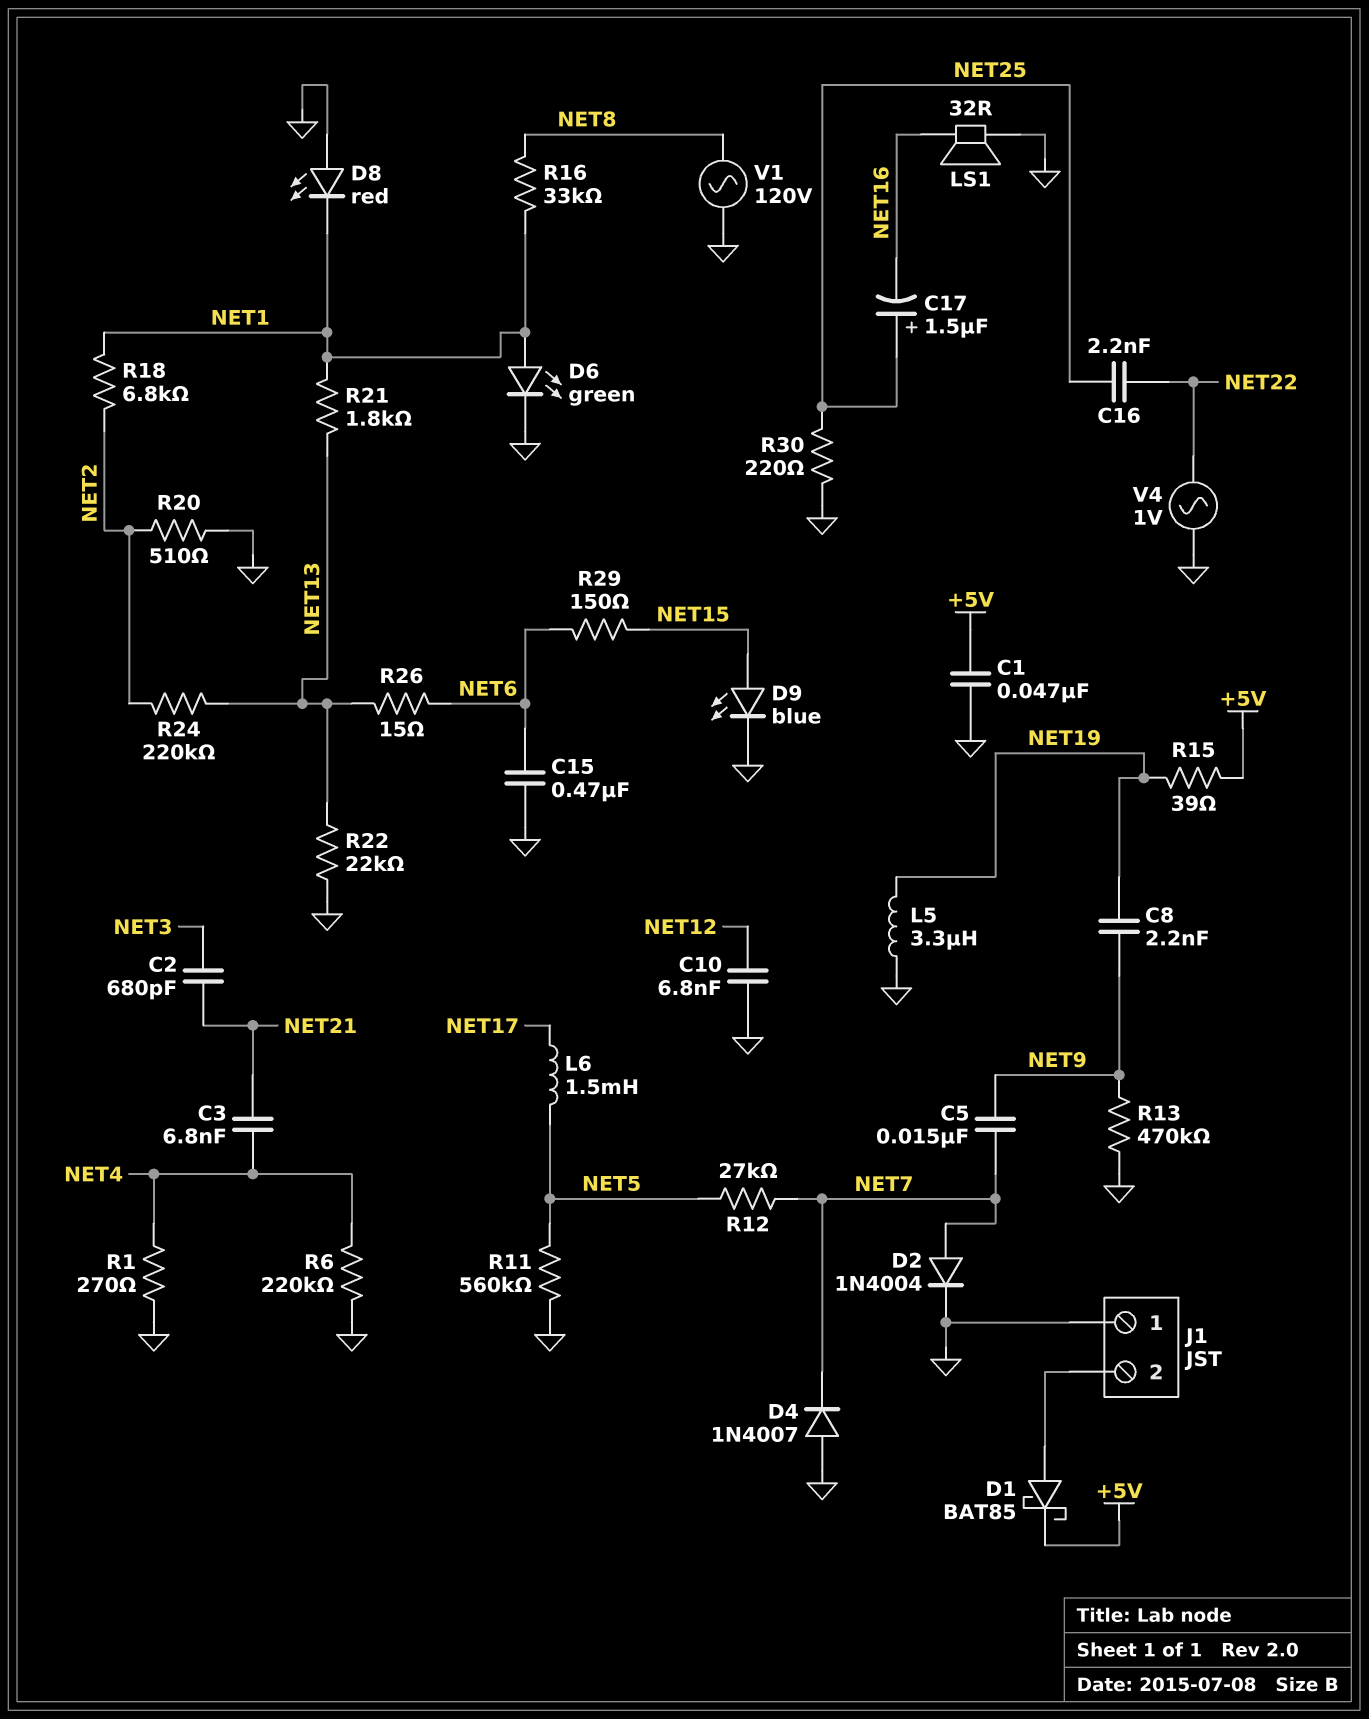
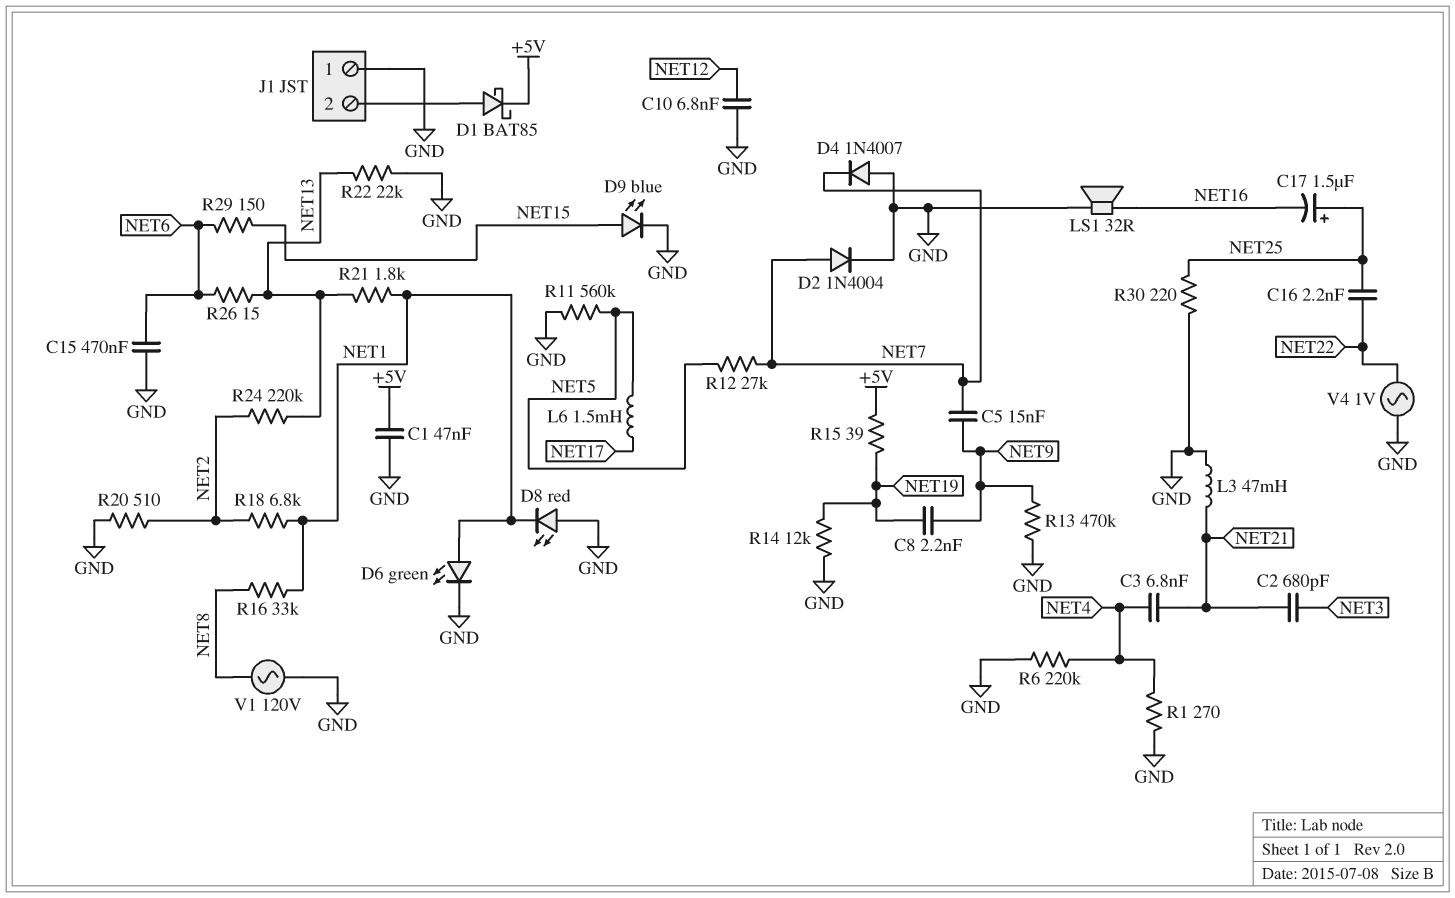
L3: none -> 47mH (GND, NET21)
L5: 3.3uH (GND, NET19) -> none
R14: none -> 12k (GND, NET19)

